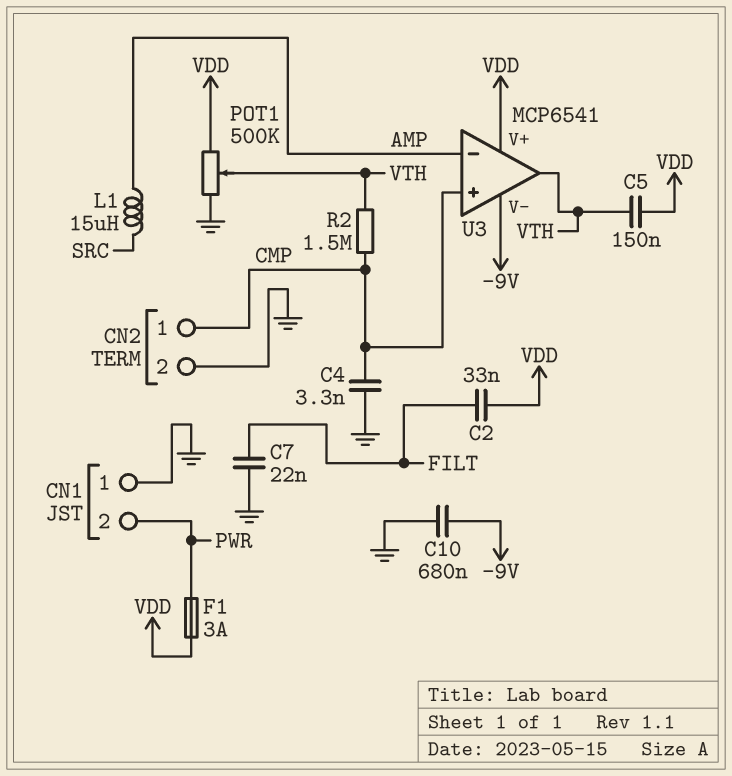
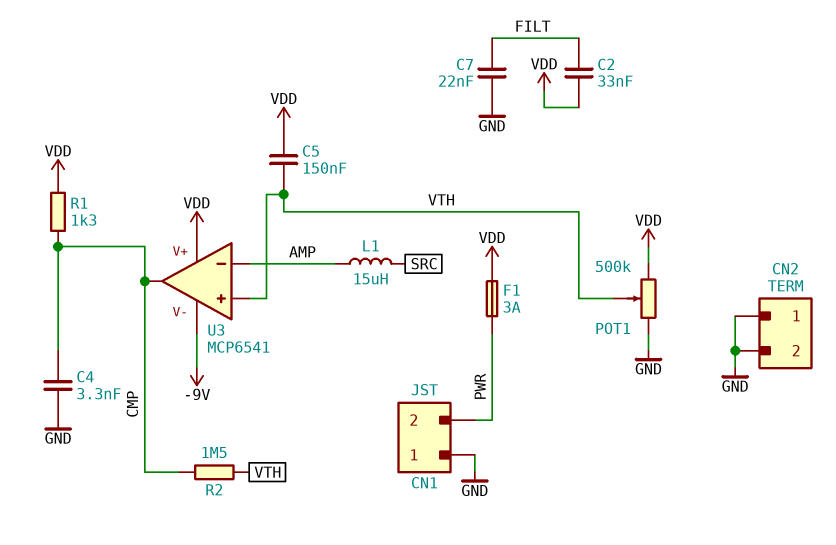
C10: 680nF (-9V, GND) -> none
CN2 pin 1: CMP -> GND
R1: none -> 1.3k (CMP, VDD)
U3 pin in+: CMP -> VTH
U3 pin out: VTH -> CMP

